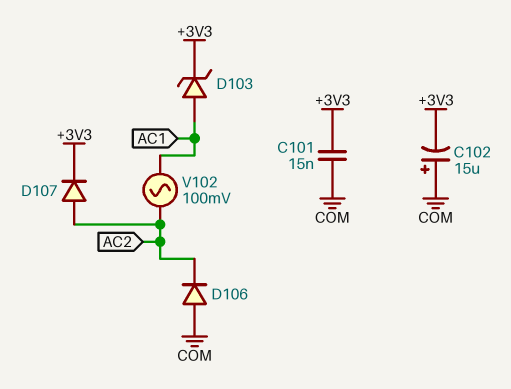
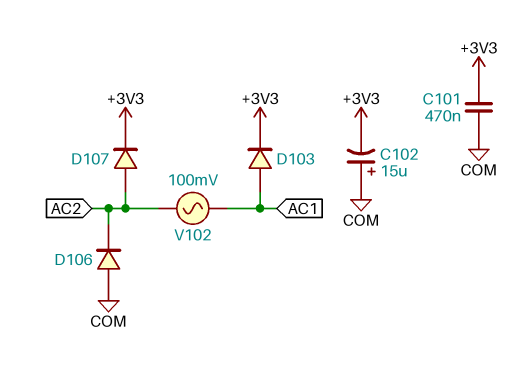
C101: 15nF (+3V3, COM) -> 470nF (+3V3, COM)
D103: zener (A AC1, K +3V3) -> diode (A AC1, K +3V3)

